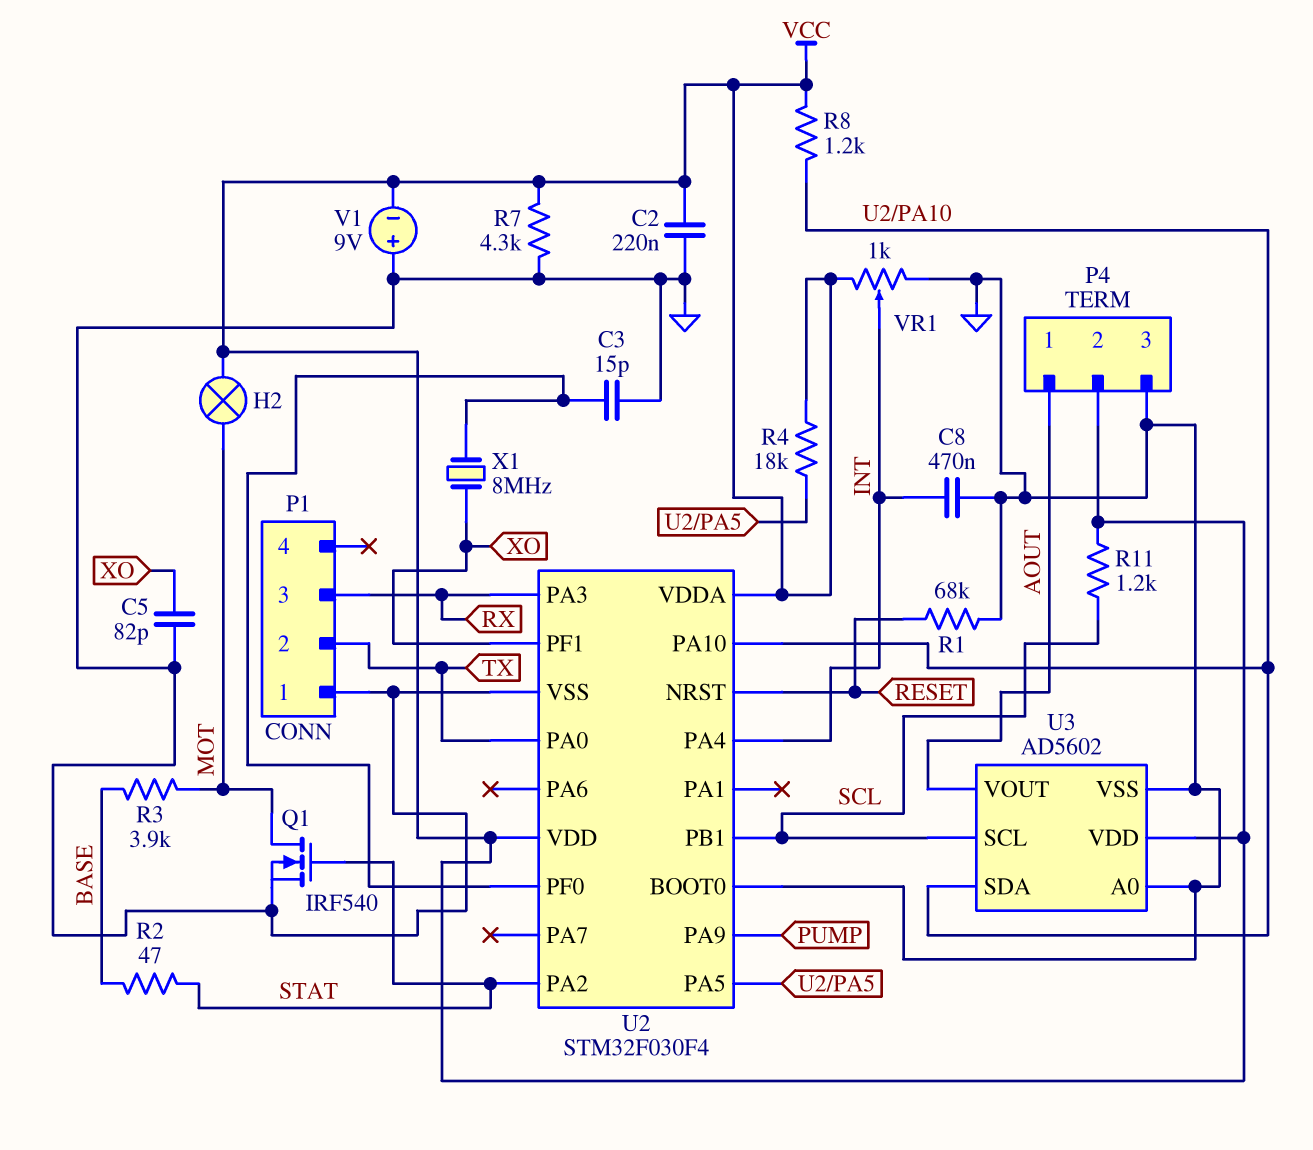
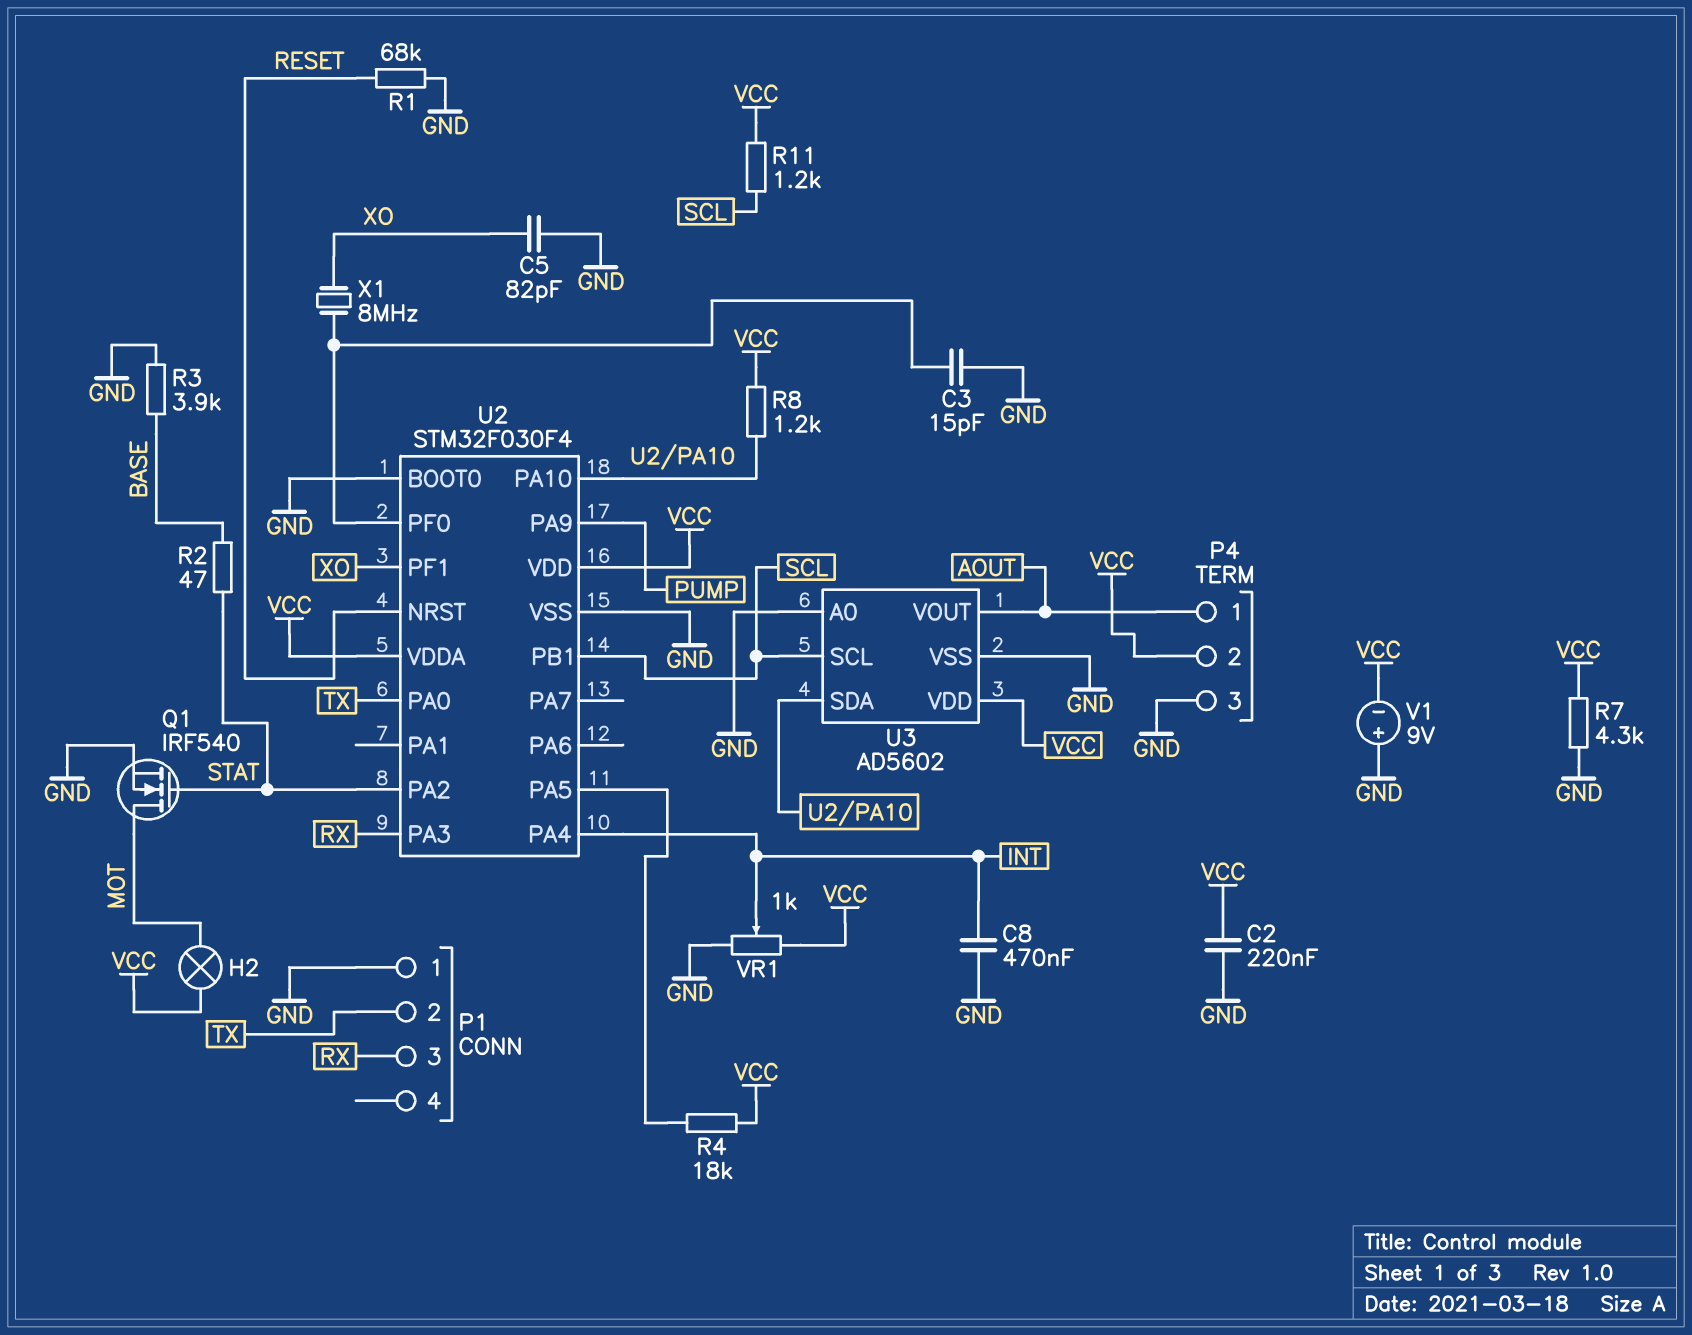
R3: 3.9k (BASE, MOT) -> 3.9k (BASE, GND)

